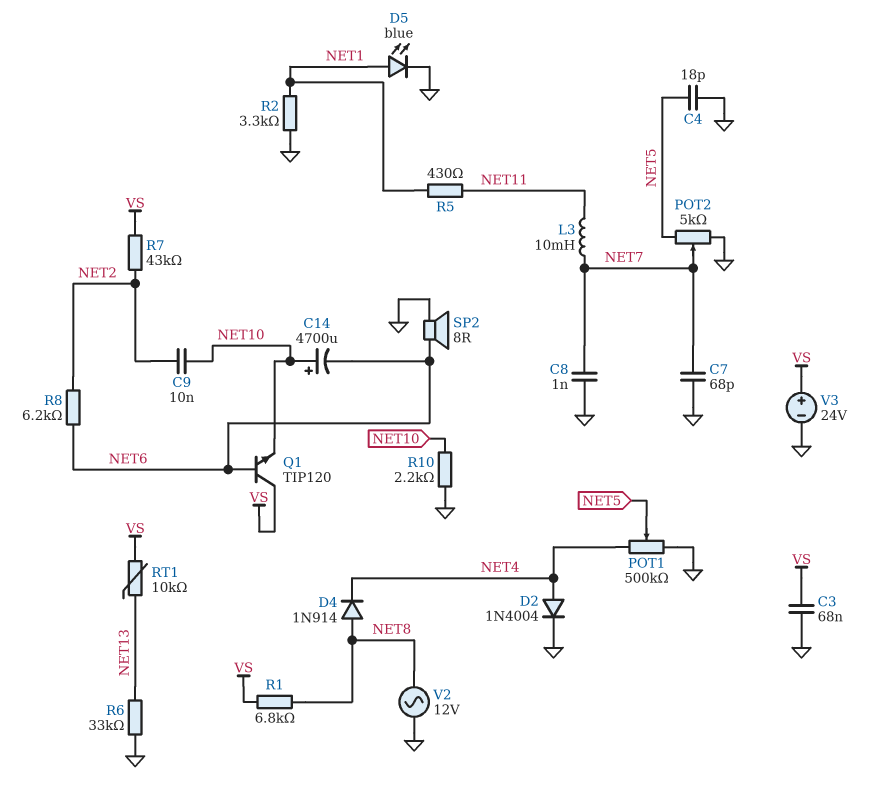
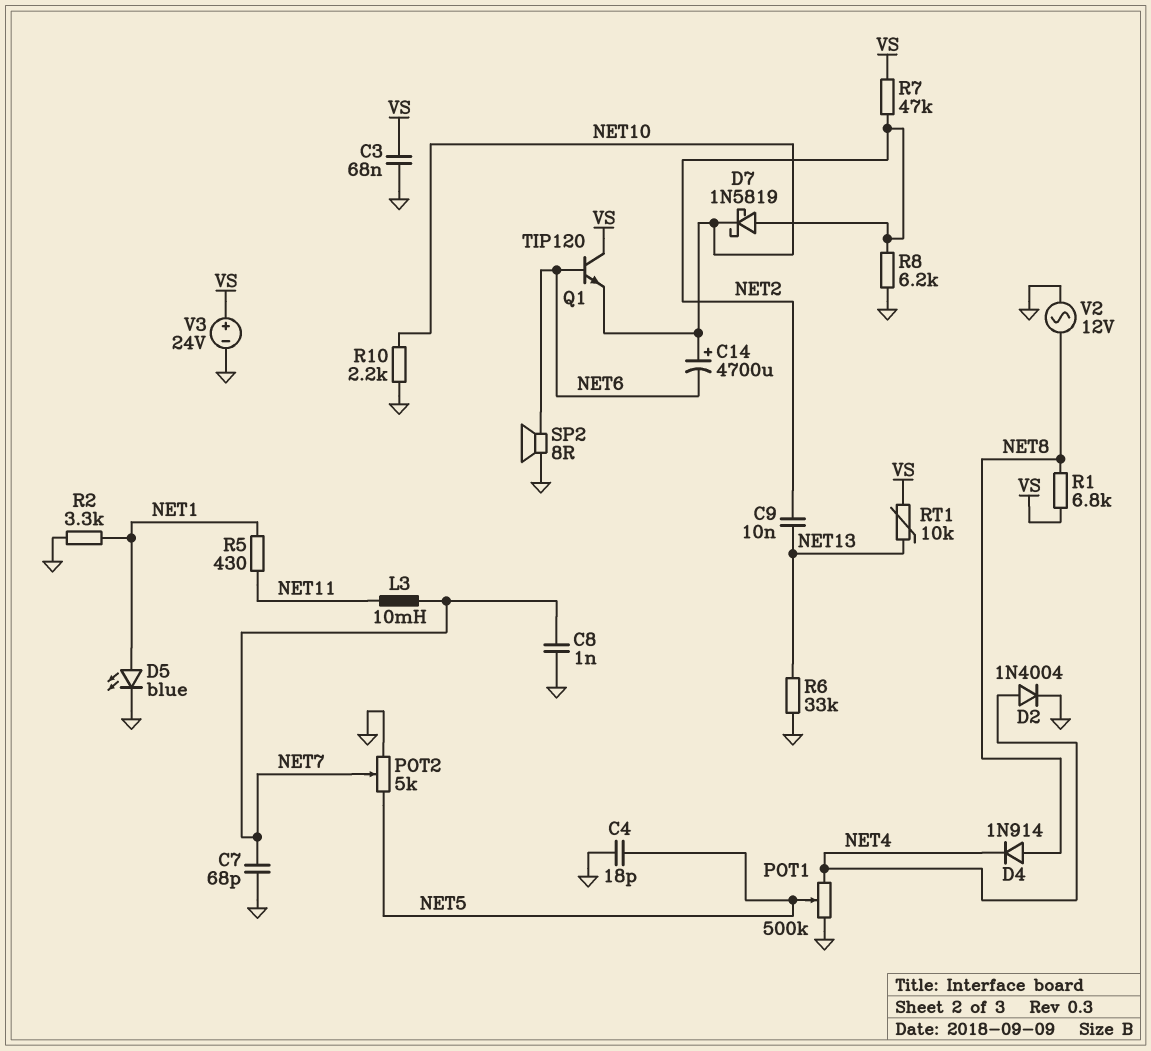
C9: 10nF (NET2, NET10) -> 10nF (NET2, NET13)
D7: none -> schottky 1N5819 (A NET2, K NET10)
R7: 43k (NET2, VS) -> 47k (NET2, VS)
R8: 6.2k (NET2, NET6) -> 6.2k (GND, NET2)

